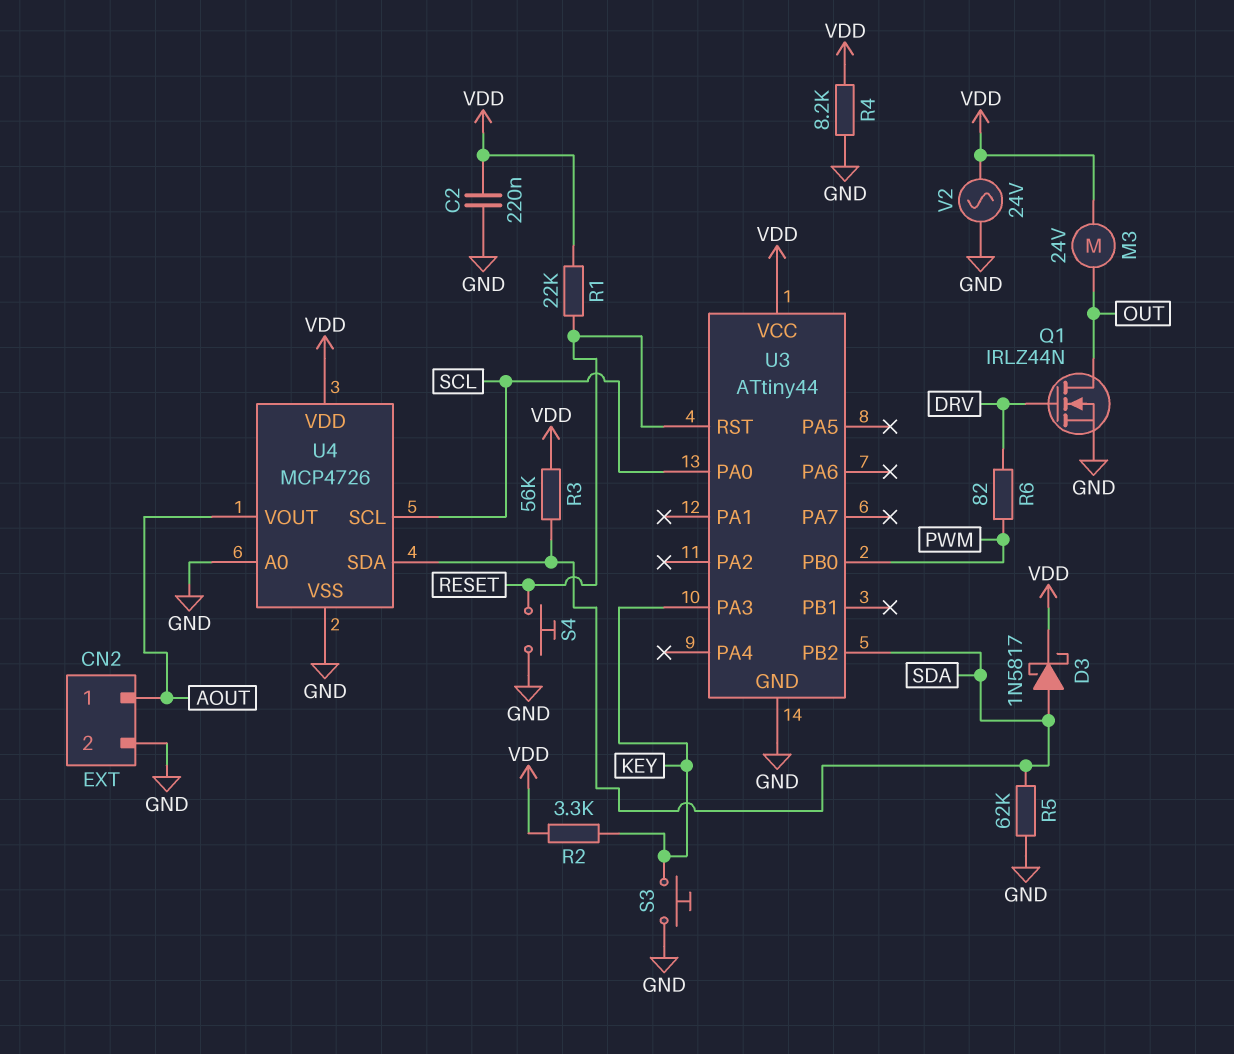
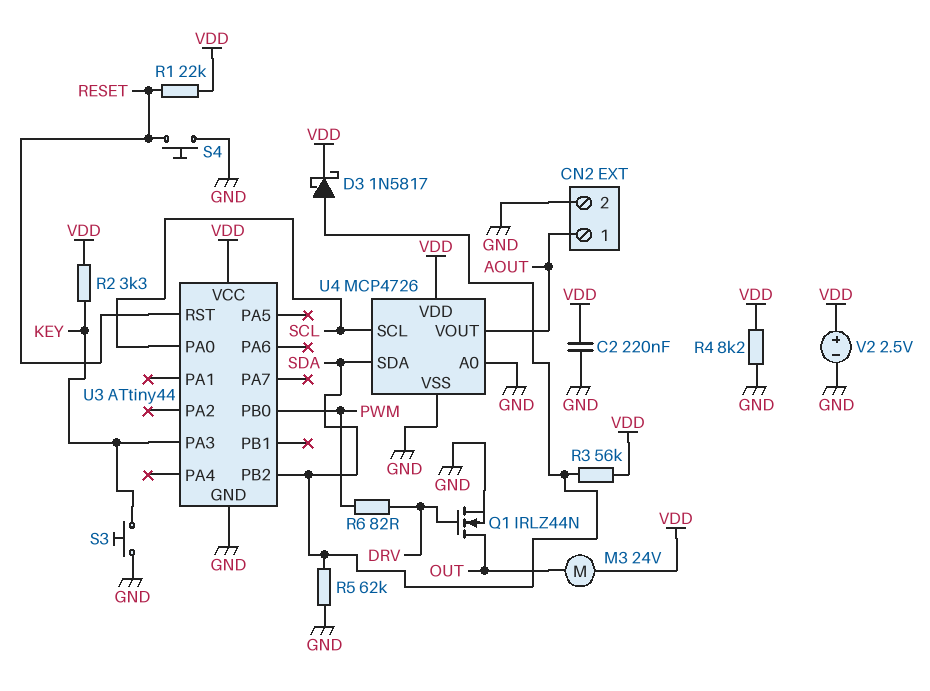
V2: AC 24V (GND, VDD) -> 2.5V (plus VDD, minus GND)

